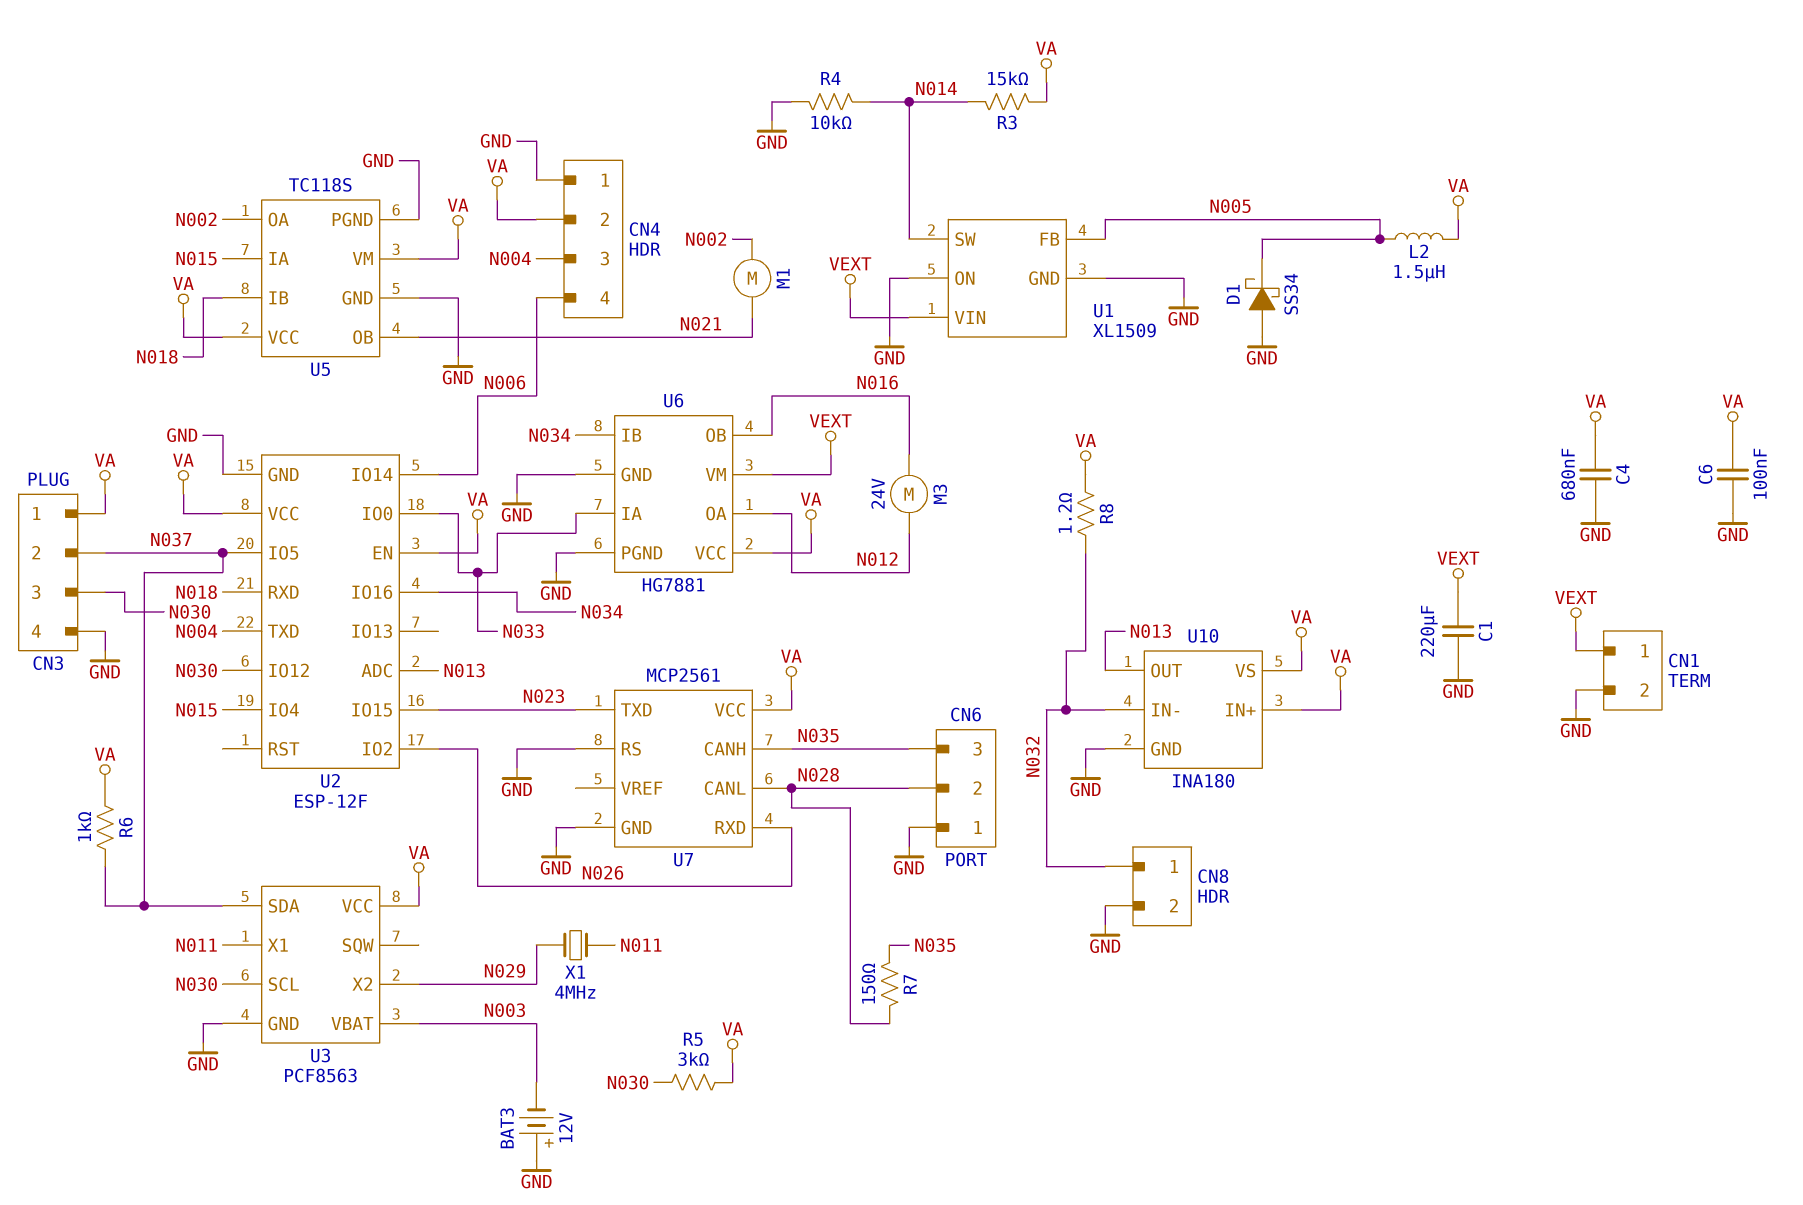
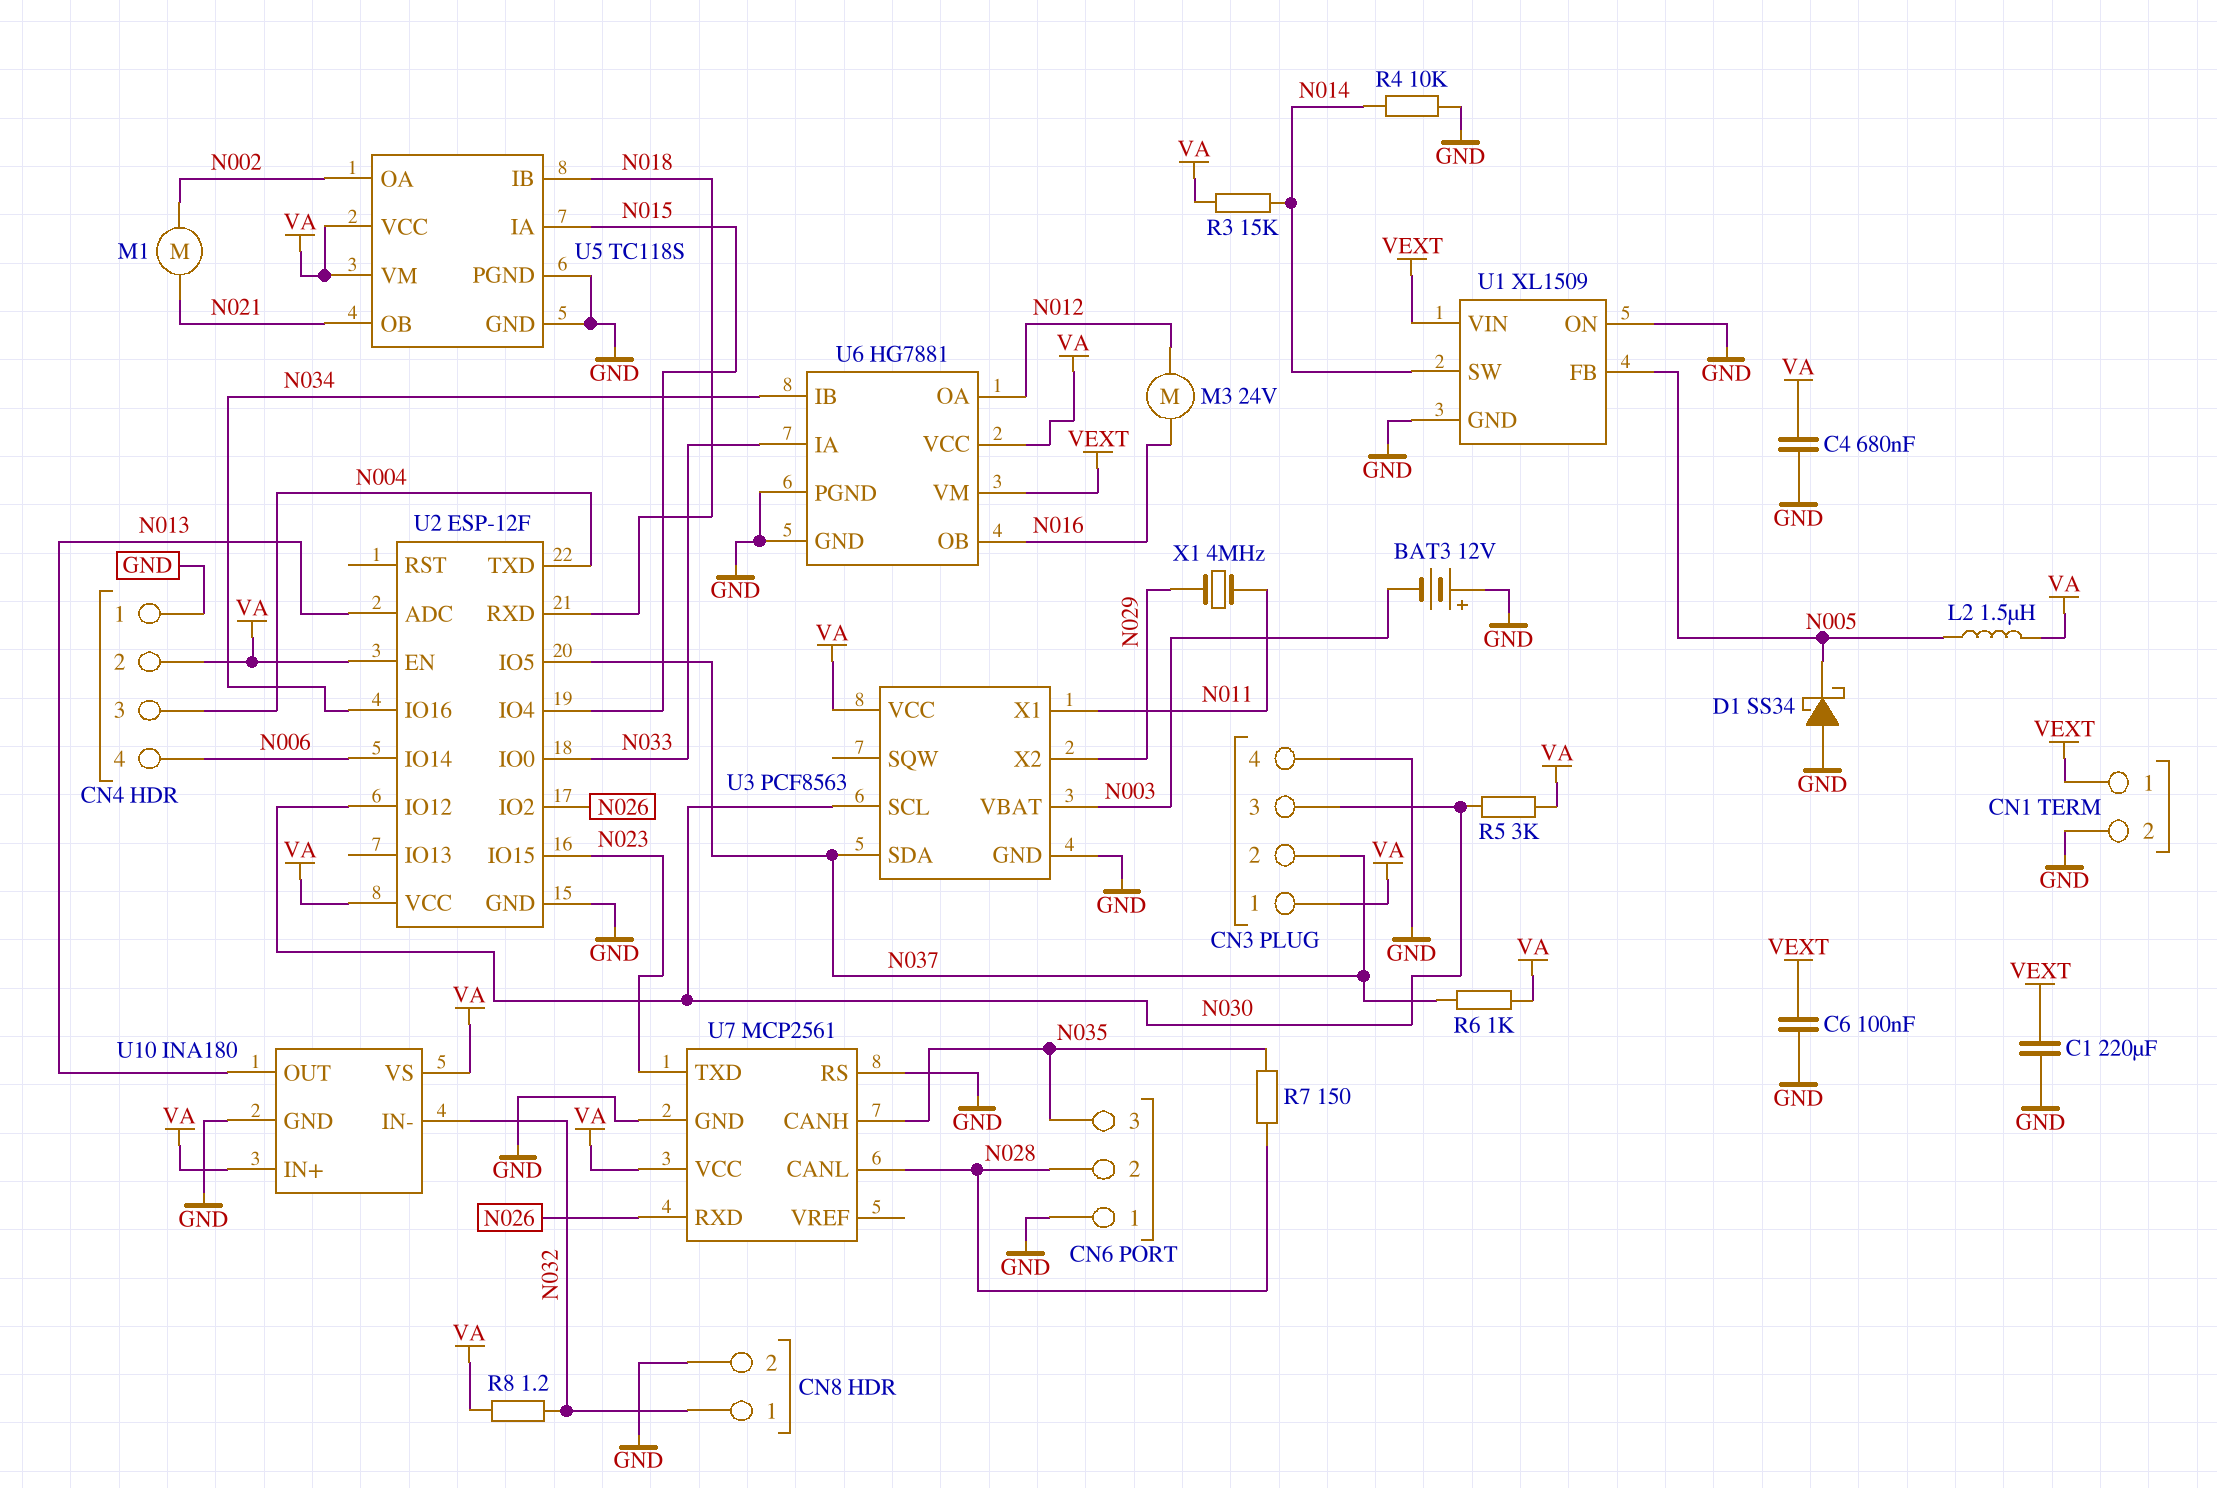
C6: 100nF (GND, VA) -> 100nF (GND, VEXT)

